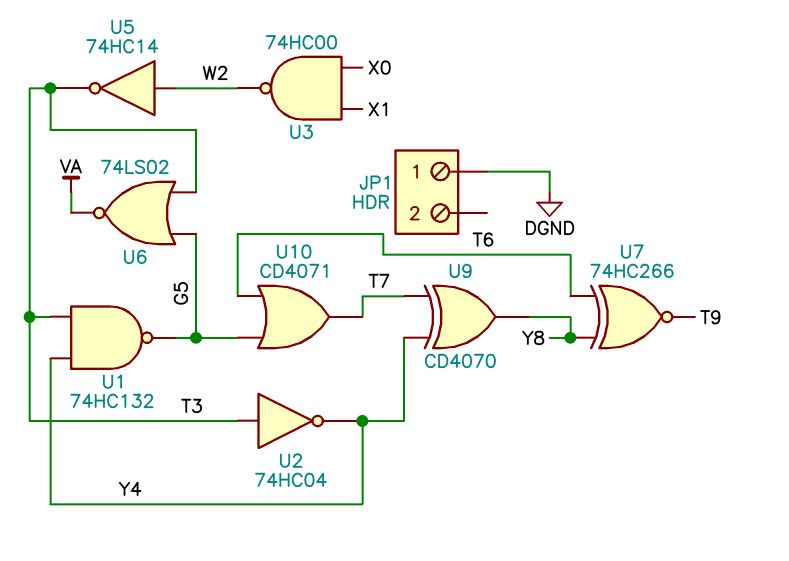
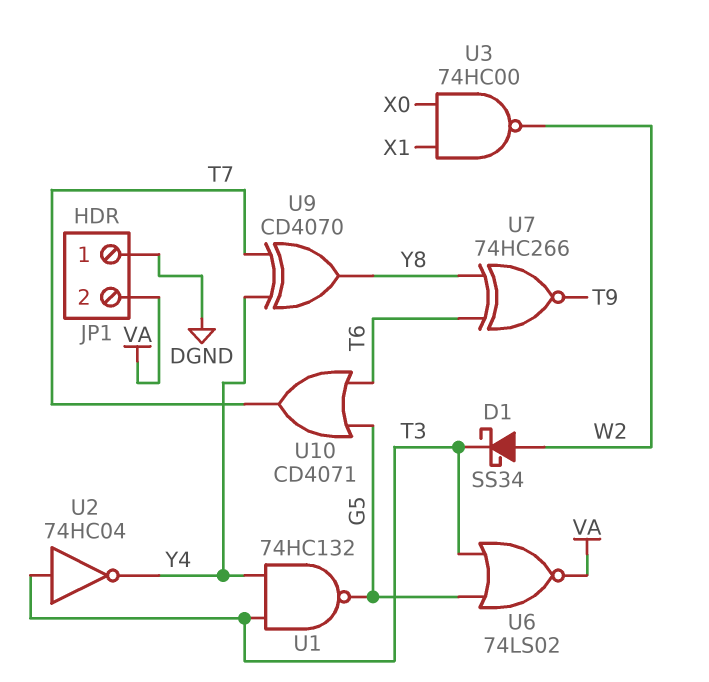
D1: none -> schottky SS34 (A W2, K T3)
JP1 pin 2: none -> VA
U5: NOT 74HC14 (in W2, out T3) -> none

